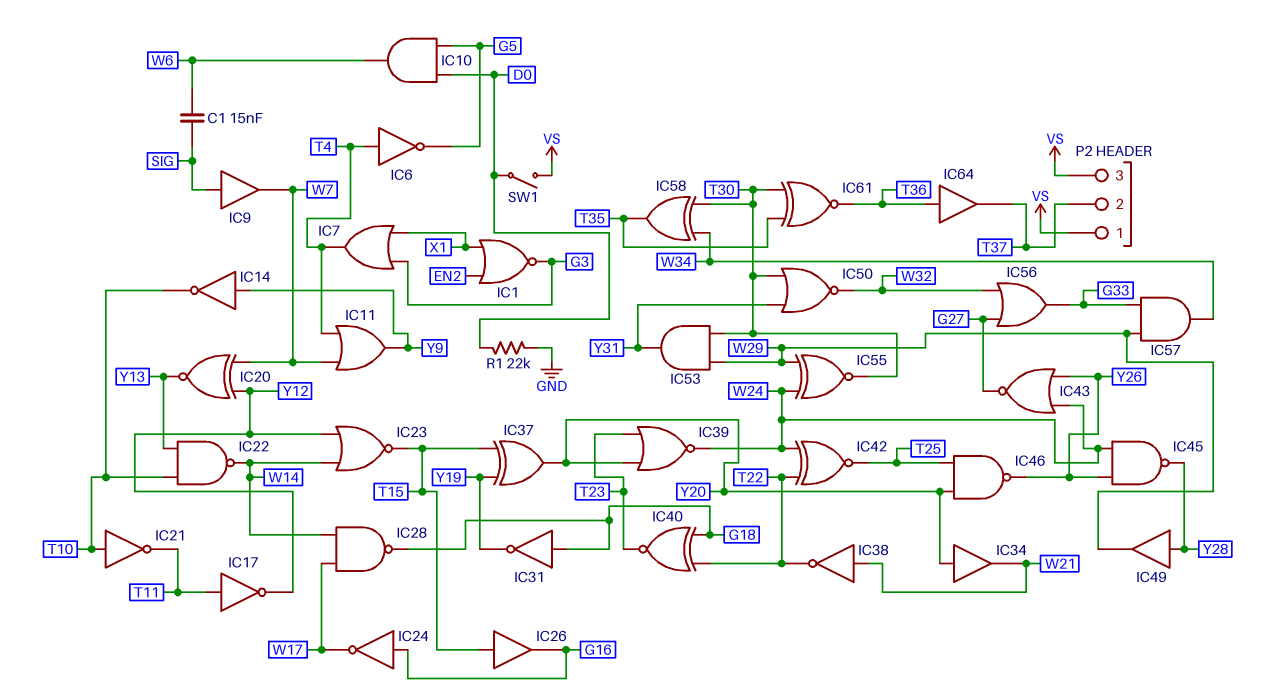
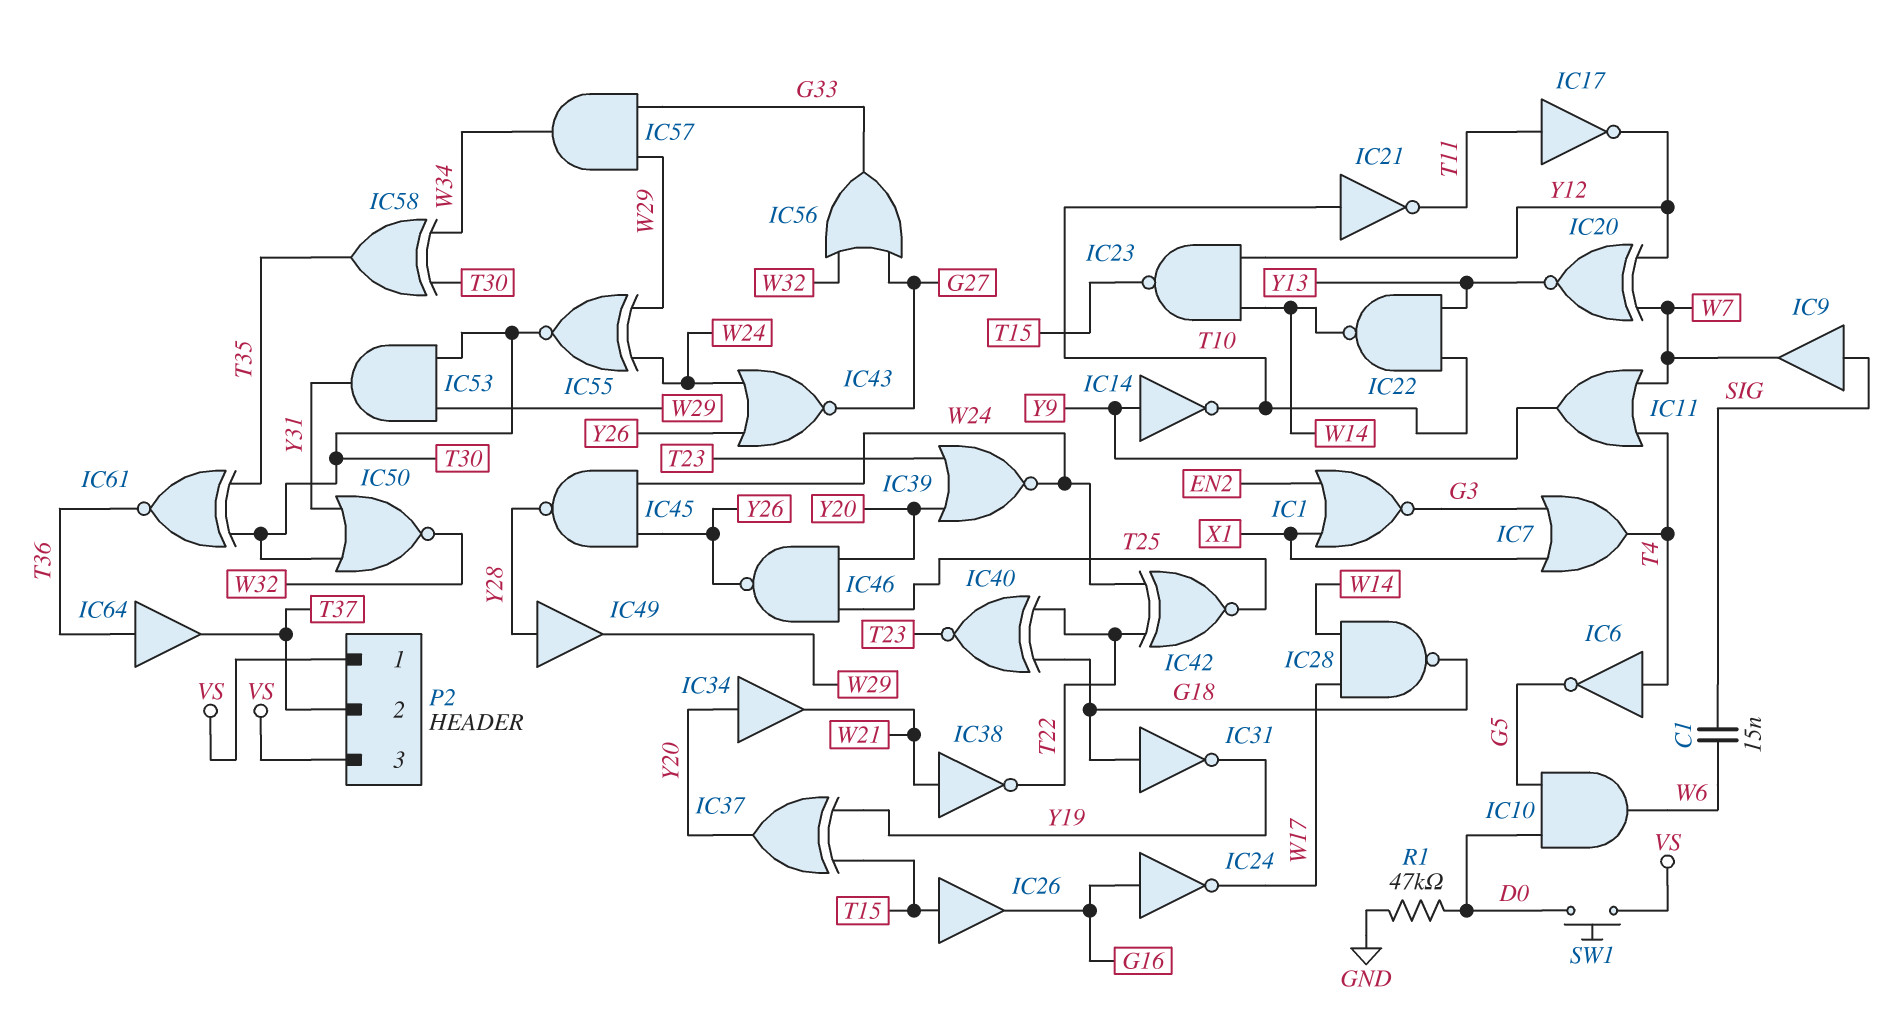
IC23: NOR (in W14, in Y12, out T15) -> NAND (in W14, in Y12, out T15)
R1: 22k (D0, GND) -> 47k (D0, GND)
SW1: switch (D0, VS) -> button (D0, VS)

